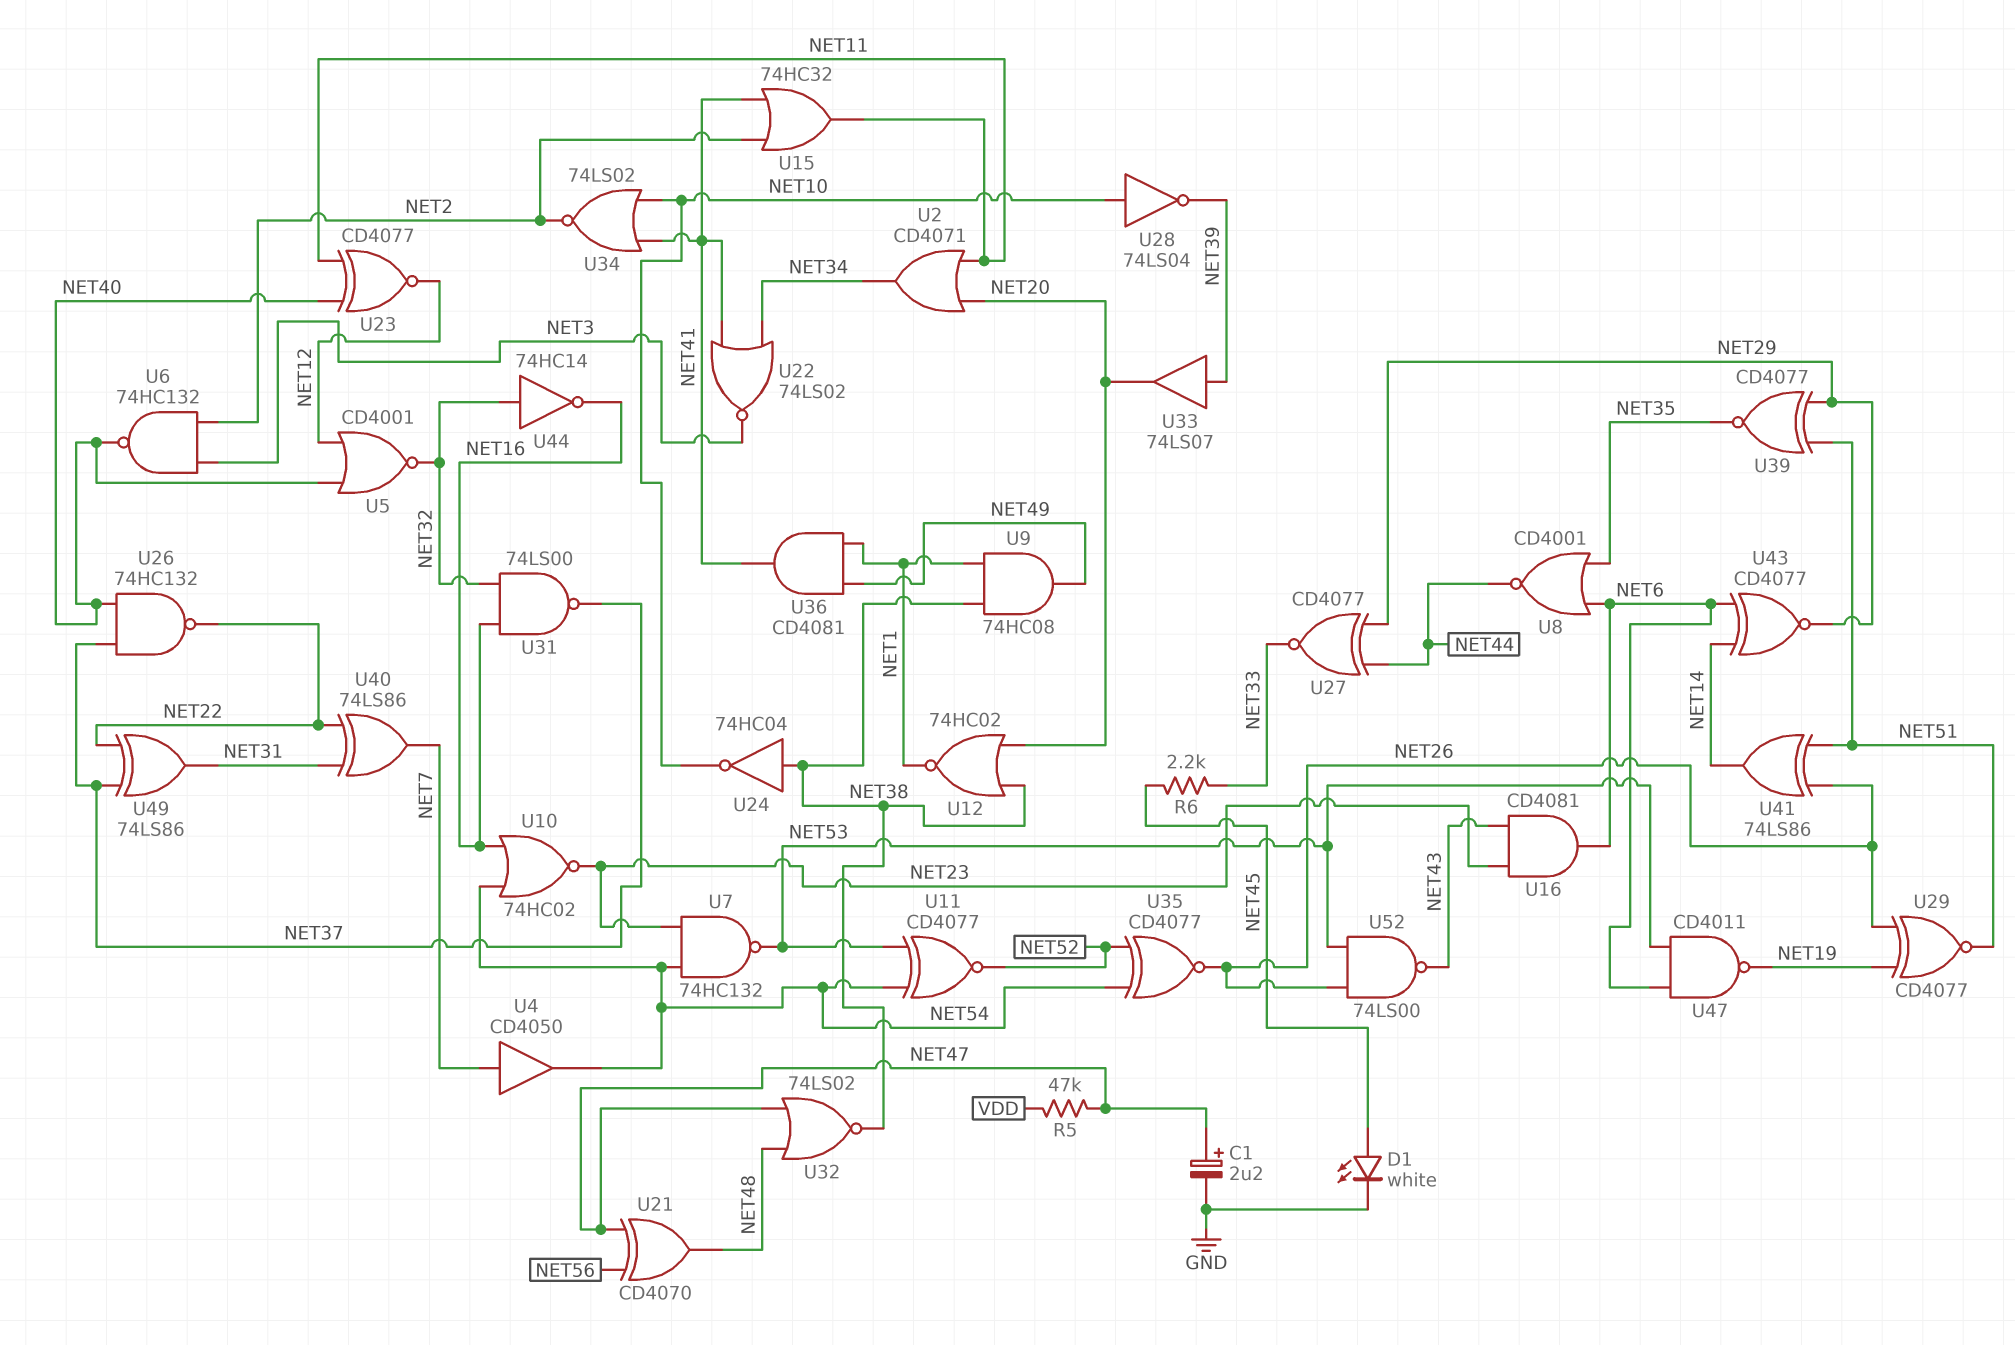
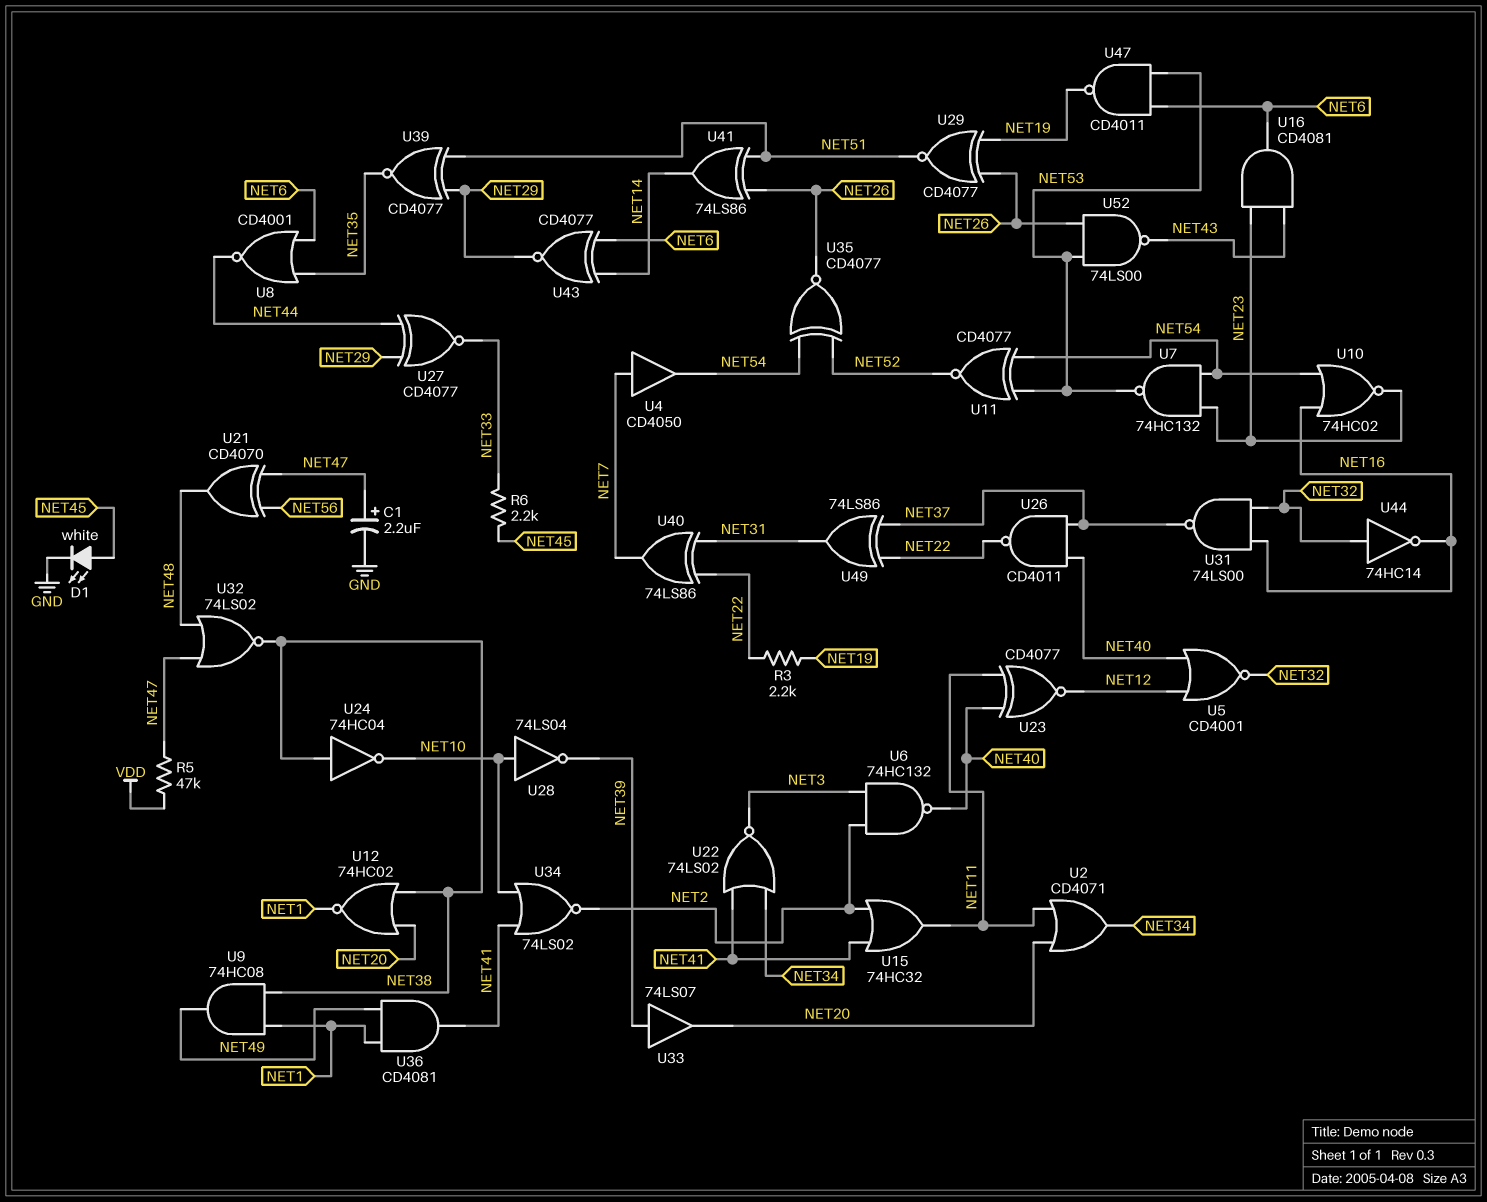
R3: none -> 2.2k (NET19, NET22)
U26: NAND 74HC132 (in NET37, in NET40, out NET22) -> NAND CD4011 (in NET37, in NET40, out NET22)

